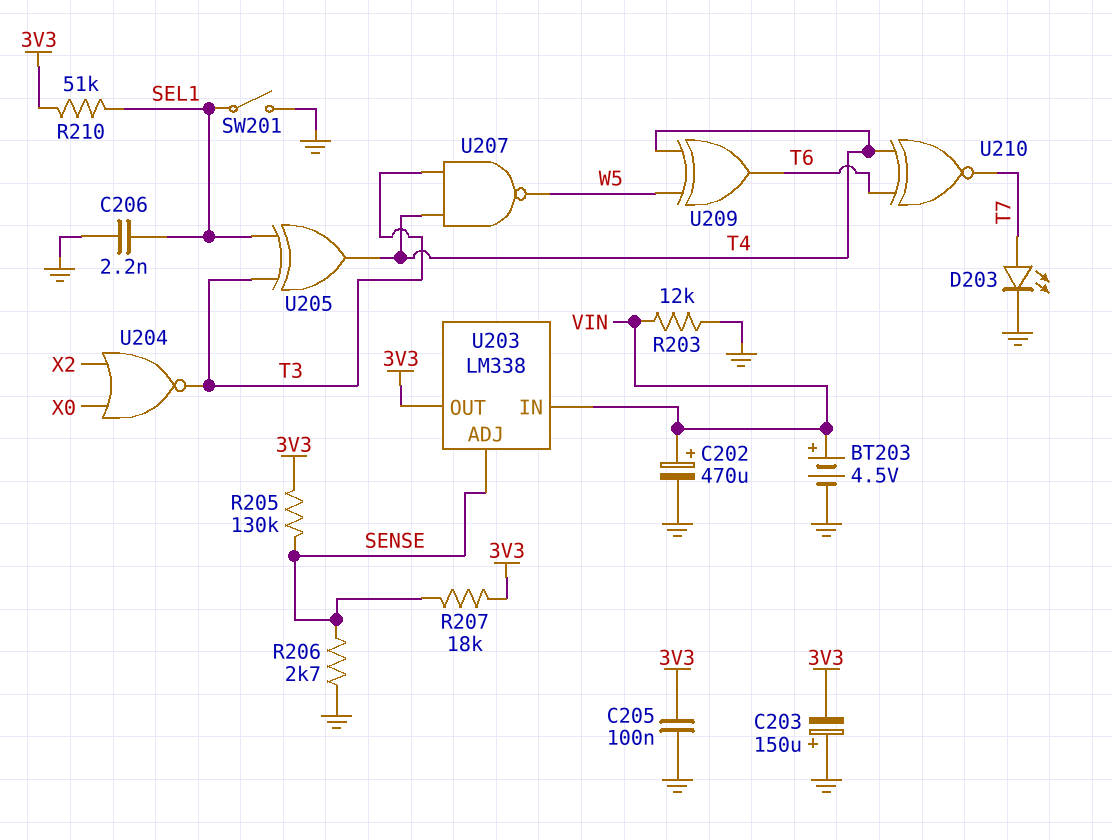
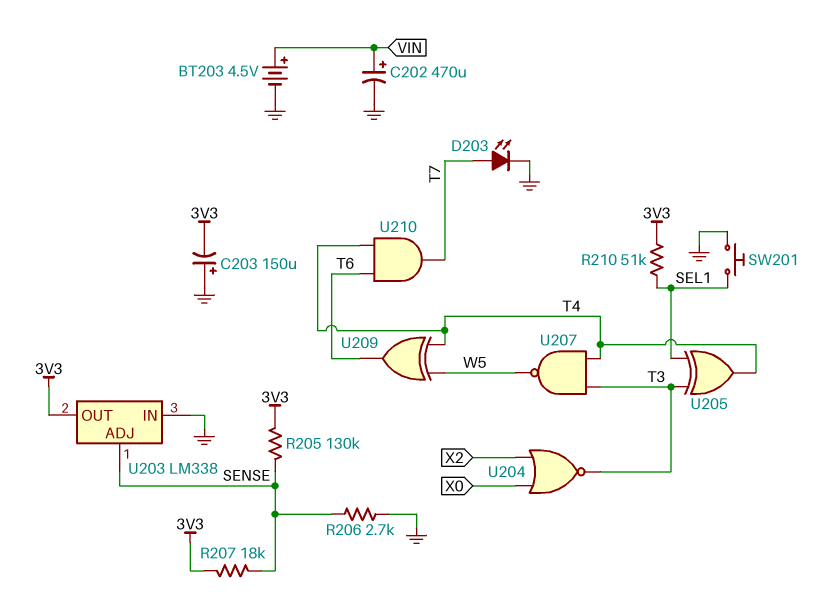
C205: 100nF (3V3, GND) -> none
C206: 2.2nF (GND, SEL1) -> none
R203: 12k (GND, VIN) -> none
SW201: switch (GND, SEL1) -> button (GND, SEL1)
U203 pin IN: VIN -> GND
U210: XNOR (in T4, in T6, out T7) -> AND (in T4, in T6, out T7)

